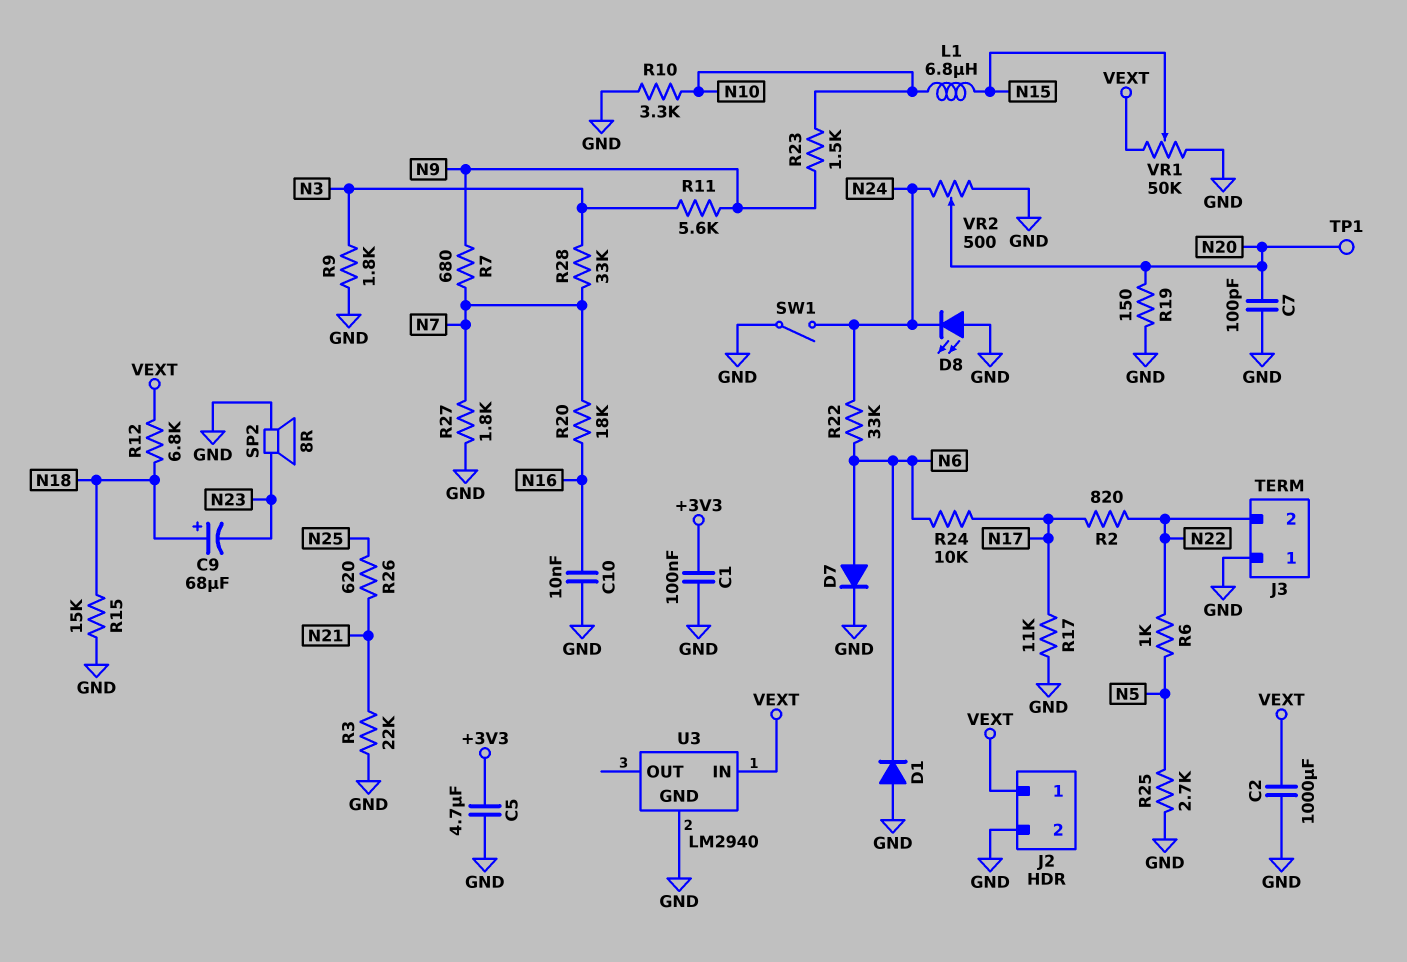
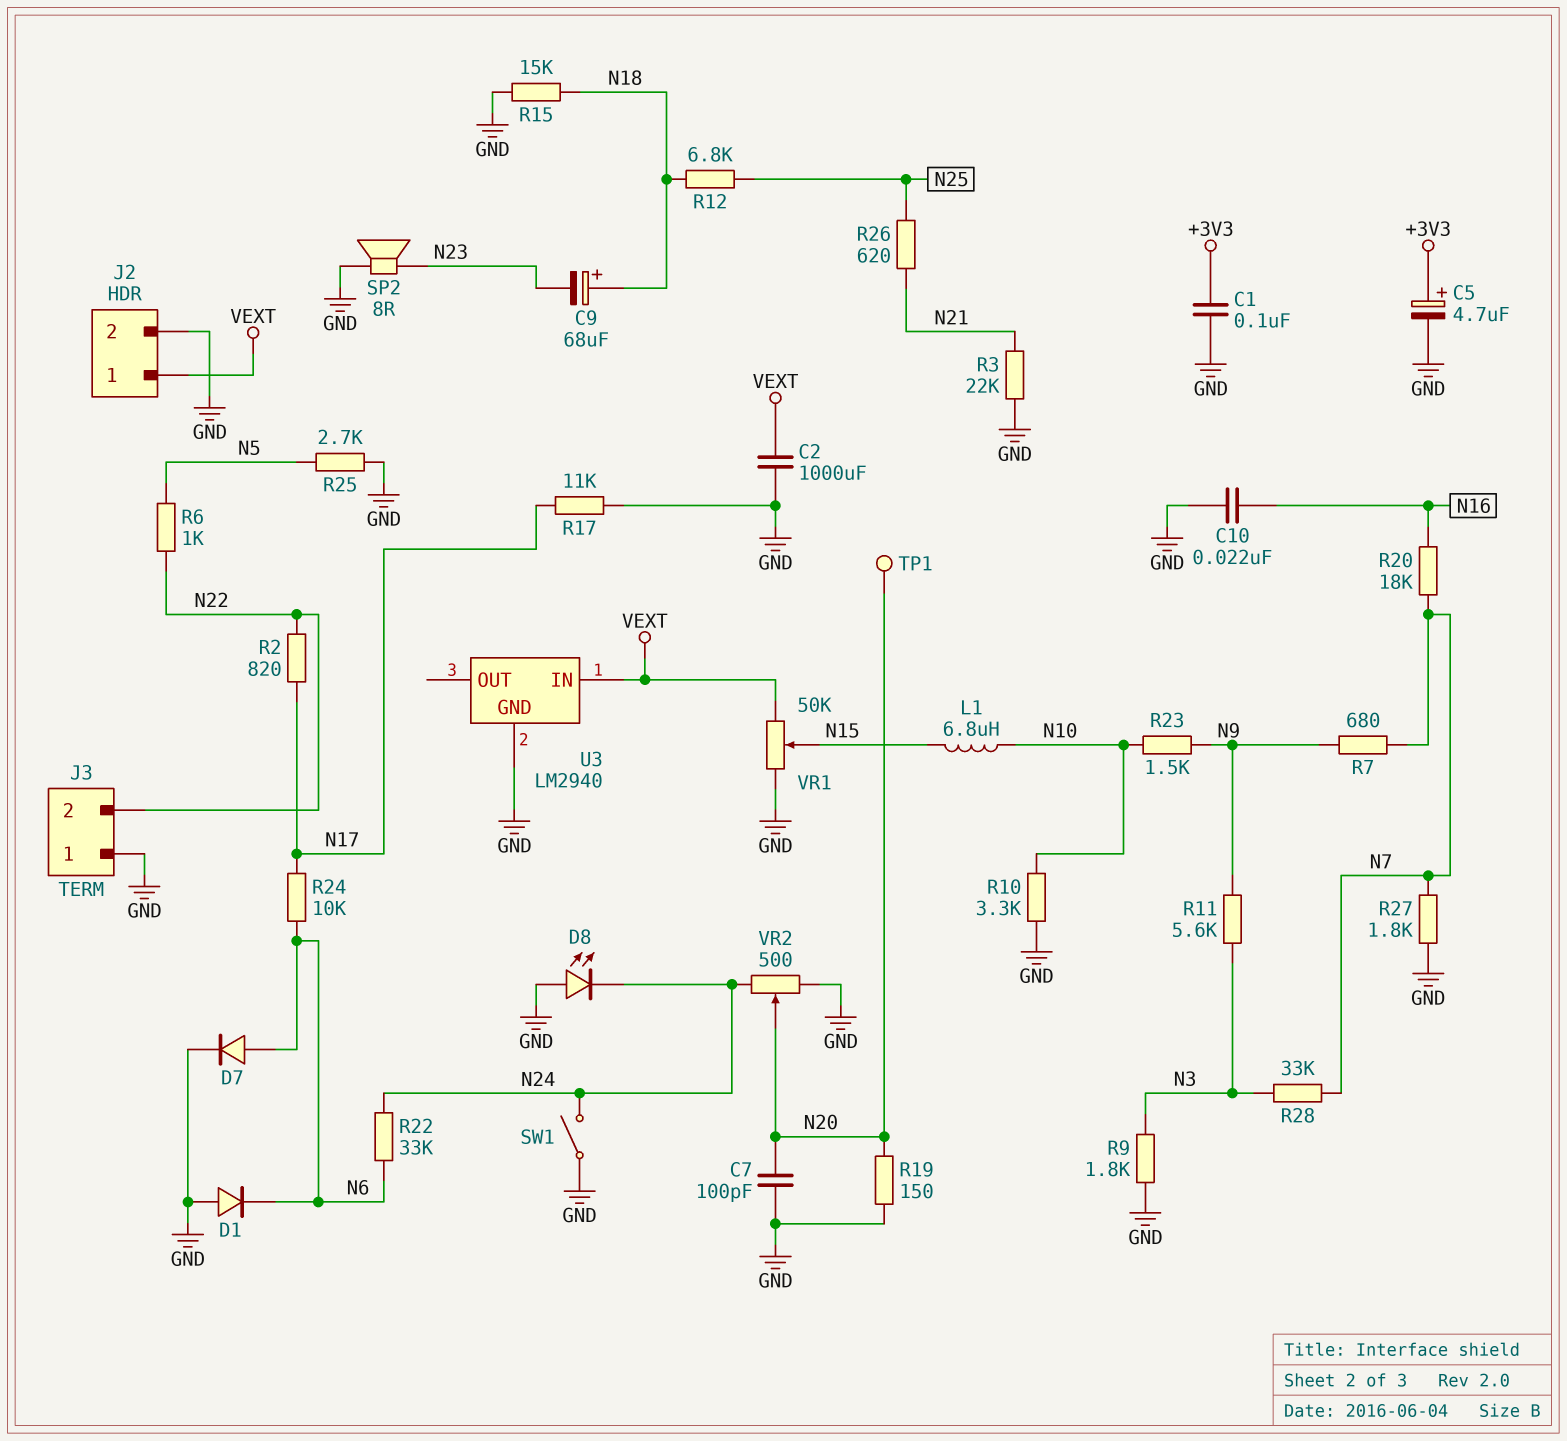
C5: 4.7uF (+3V3, GND) -> 4.7uF (plus +3V3, minus GND)
C10: 10nF (GND, N16) -> 22nF (GND, N16)
R12: 6.8k (N18, VEXT) -> 6.8k (N18, N25)

